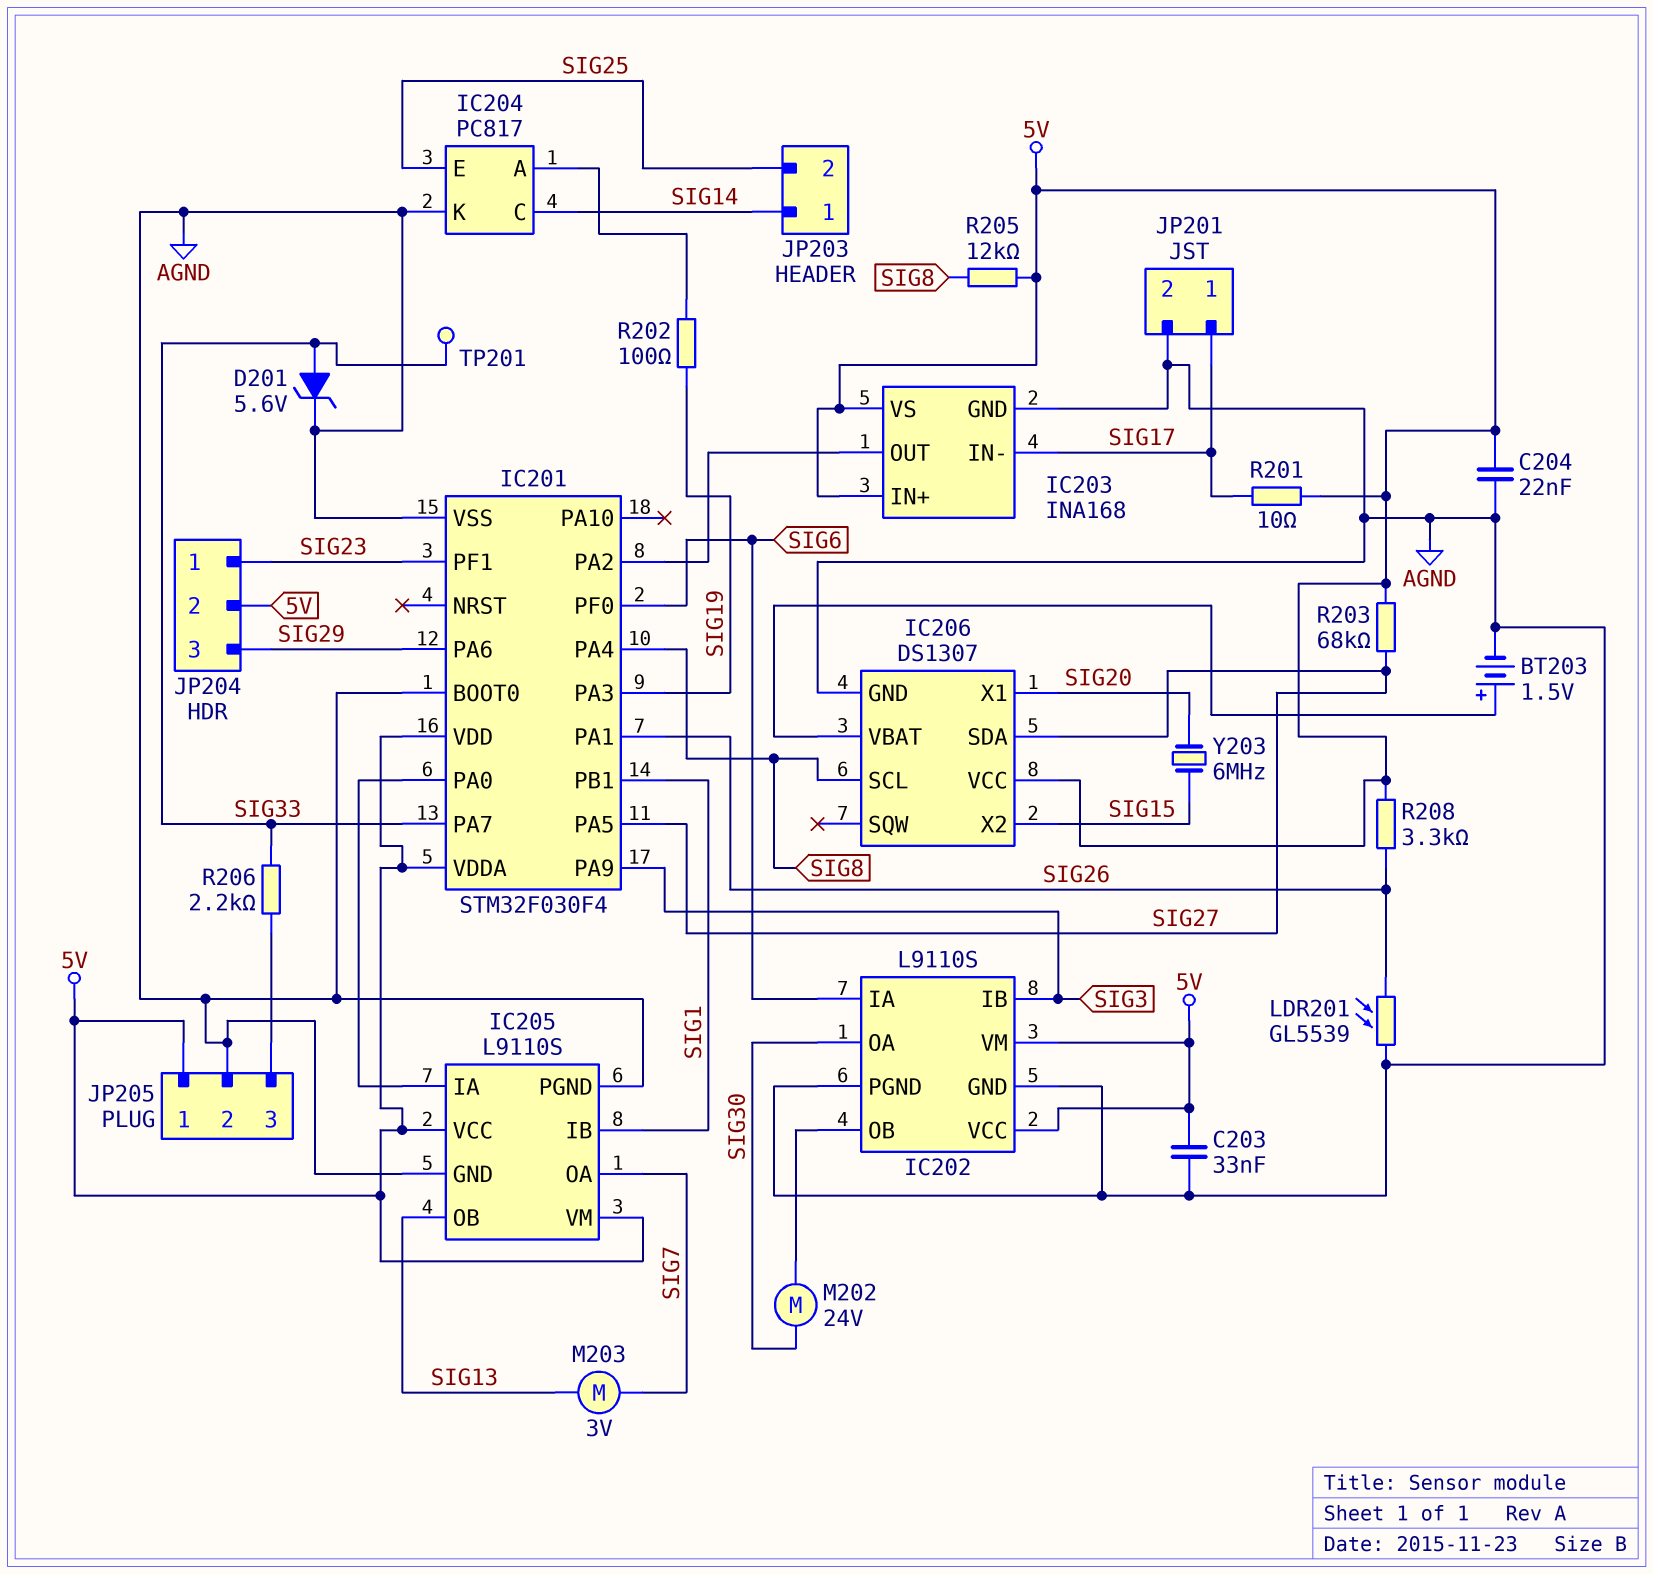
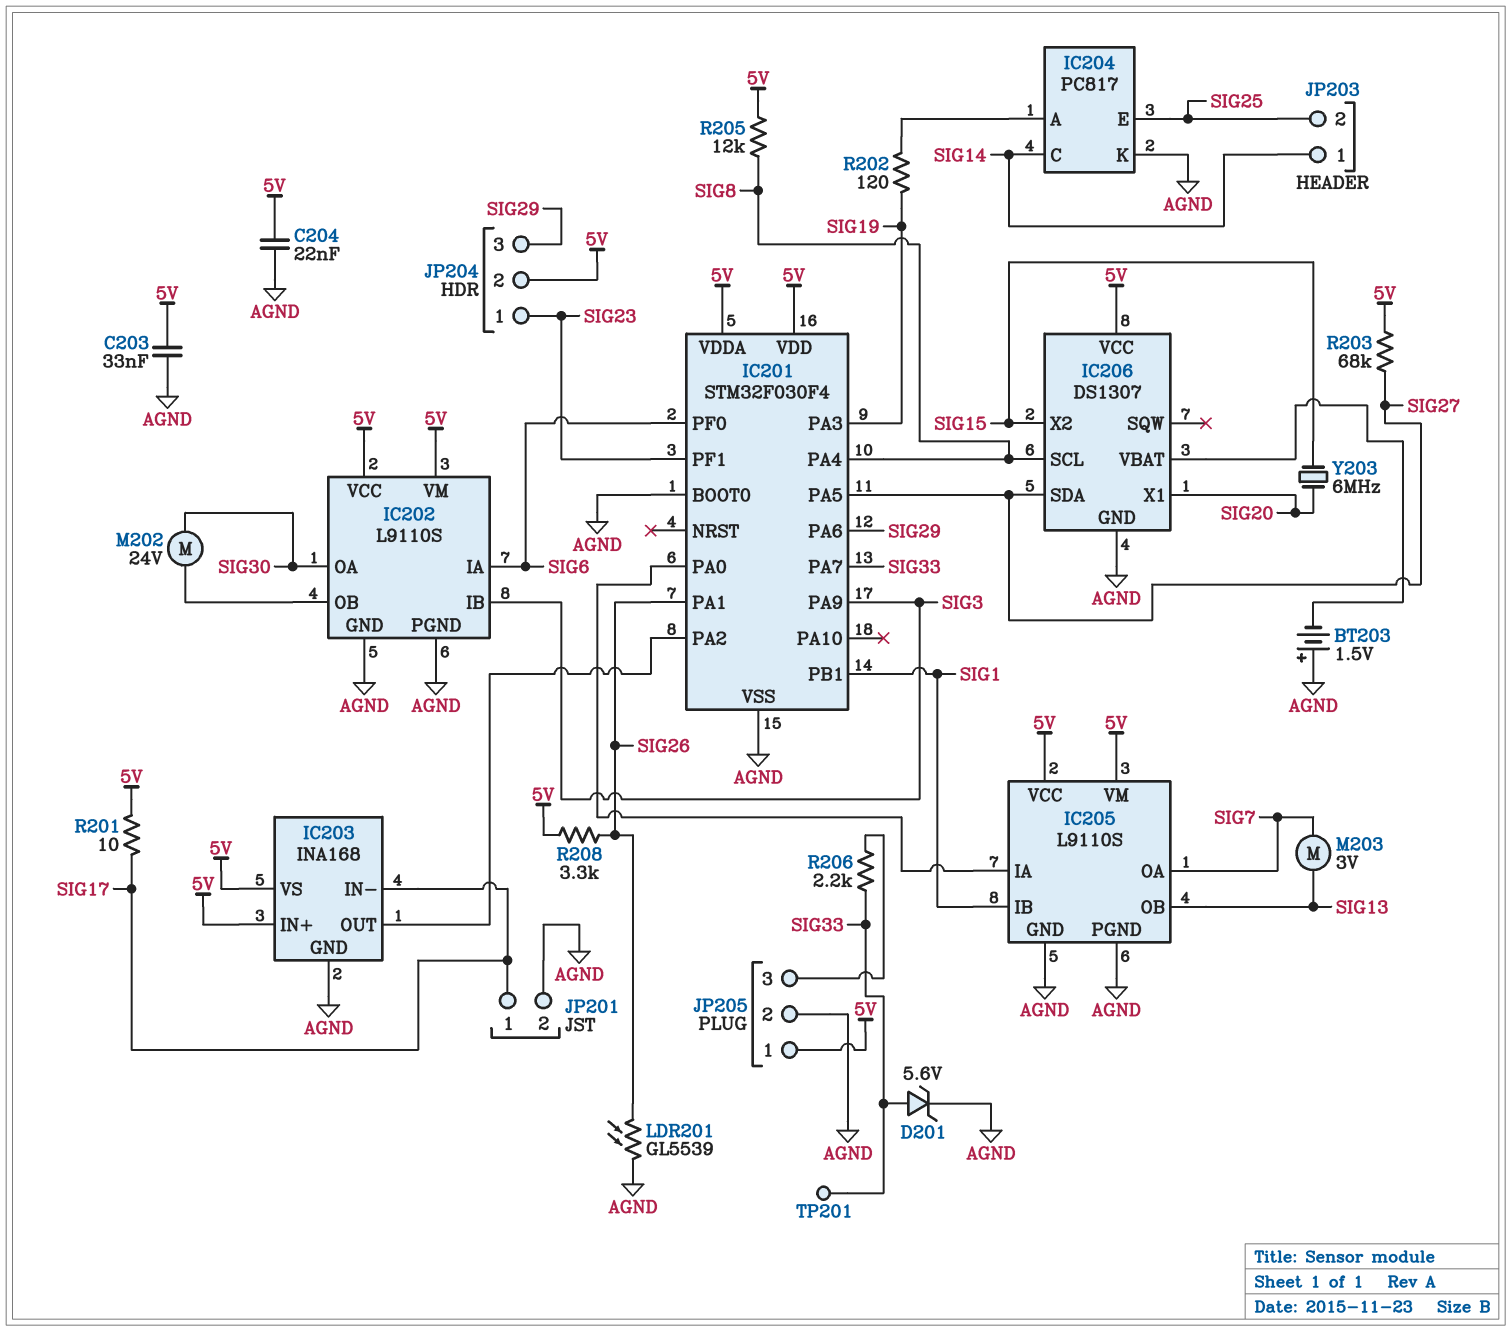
BT203: 1.5V (plus IC206/VBAT, minus AGND) -> 1.5V (plus AGND, minus IC206/VBAT)
R202: 100 (IC204/A, SIG19) -> 120 (IC204/A, SIG19)

